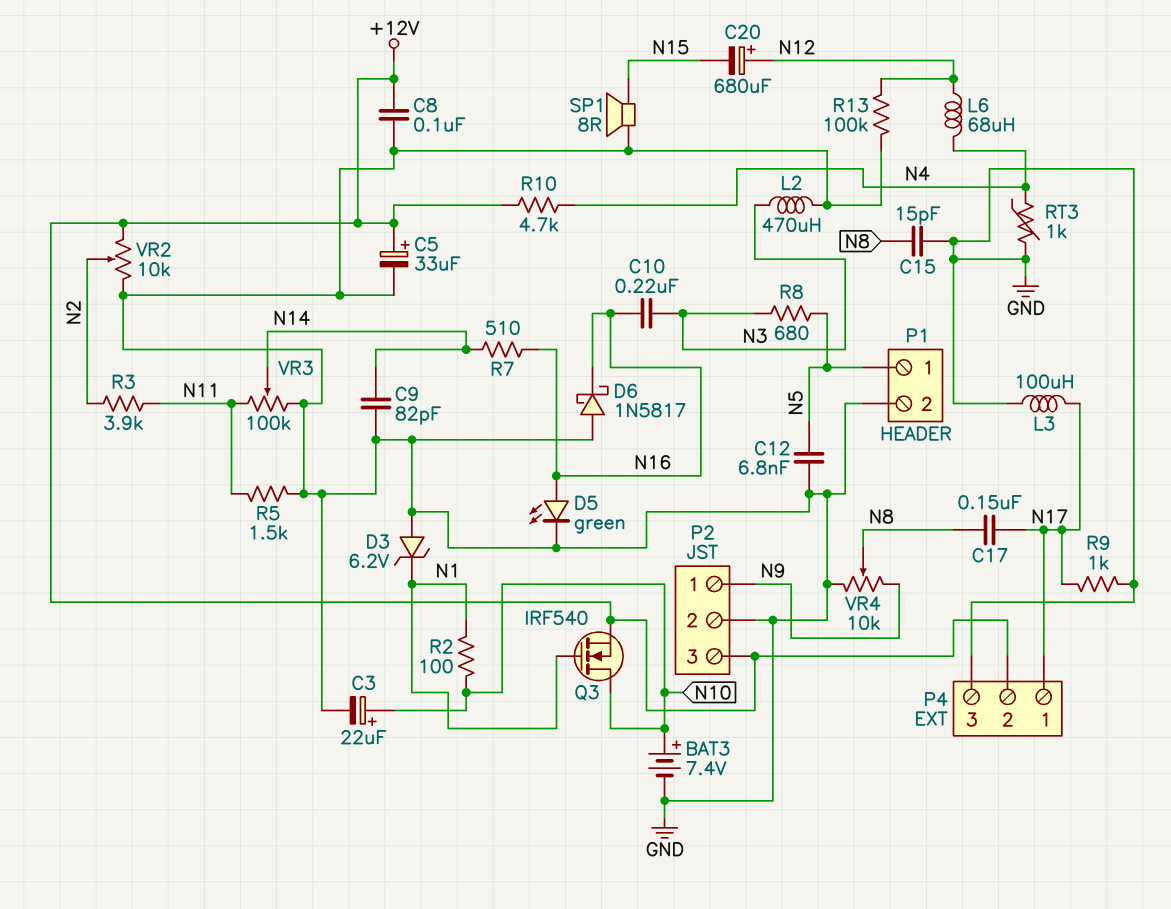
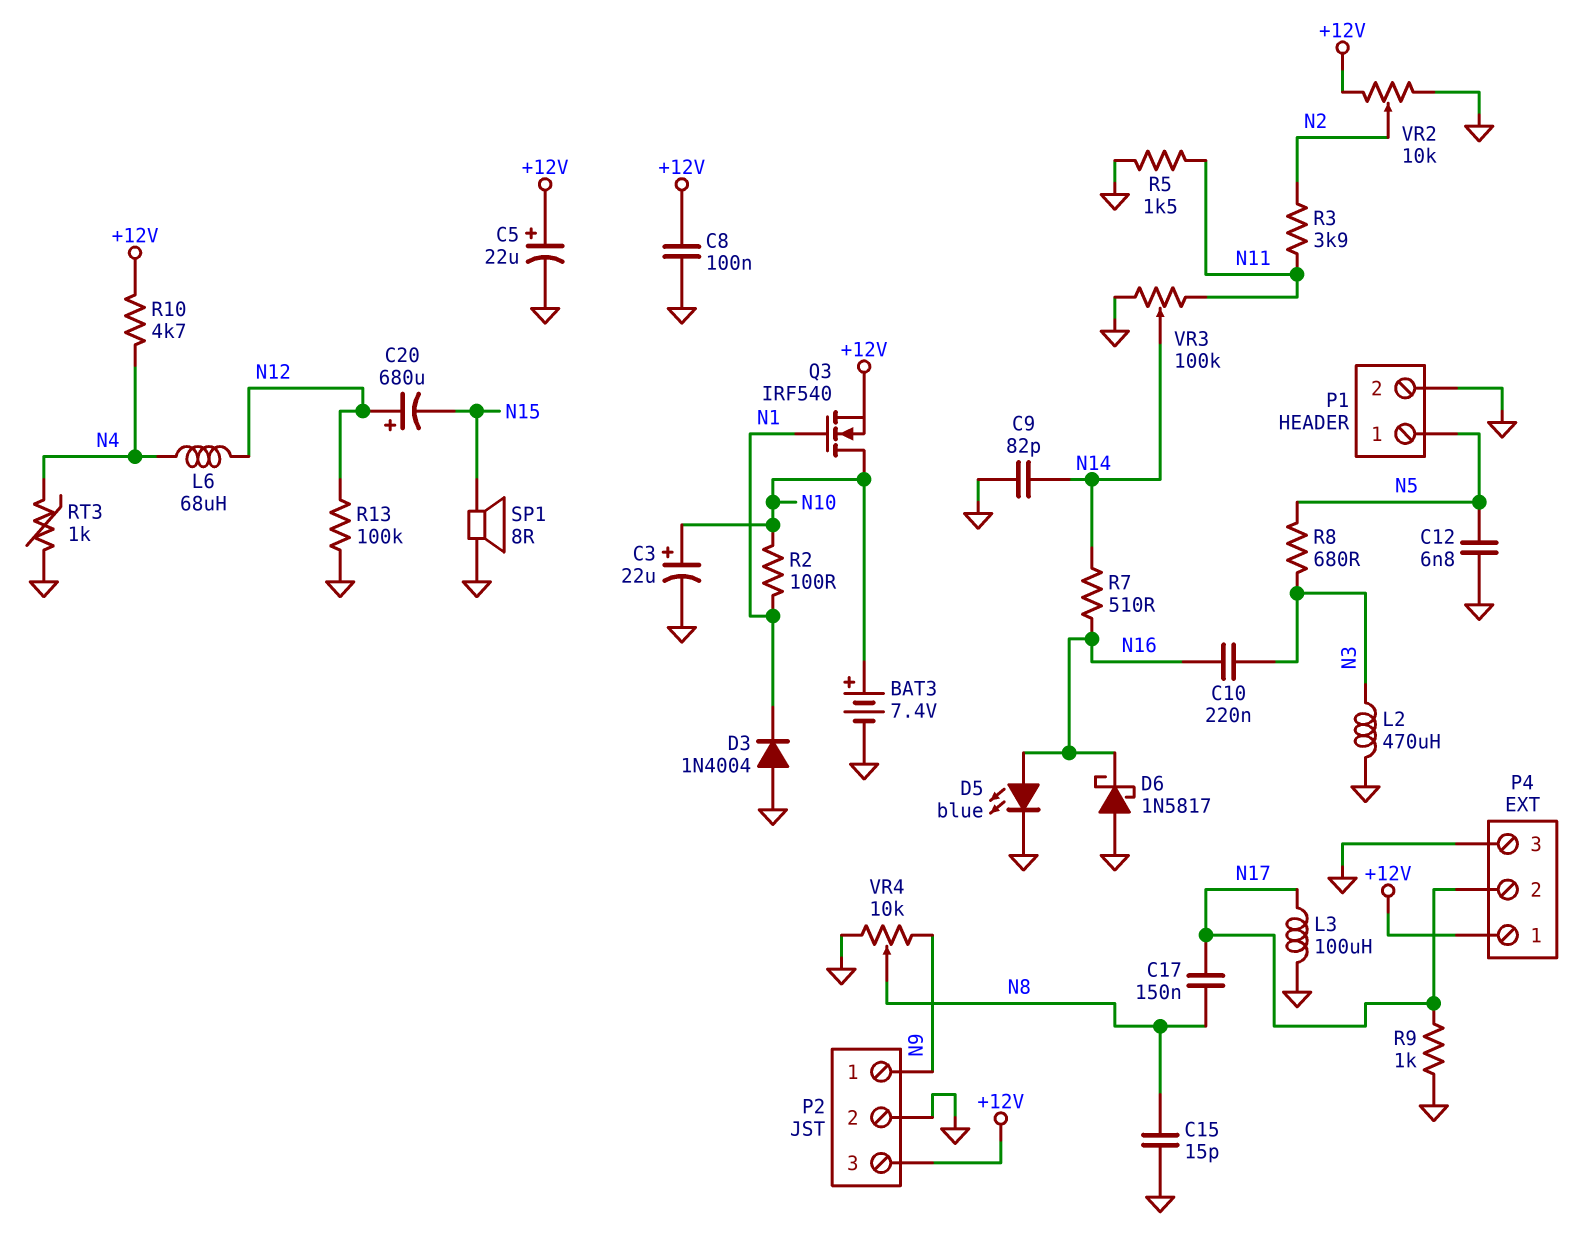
C5: 33uF (plus +12V, minus GND) -> 22uF (plus +12V, minus GND)
D3: zener 6.2V (A GND, K N1) -> diode 1N4004 (A GND, K N1)
D5: LED green (A N16, K GND) -> LED blue (A N16, K GND)
P4 pin 1: N17 -> +12V
P4 pin 2: +12V -> N17

